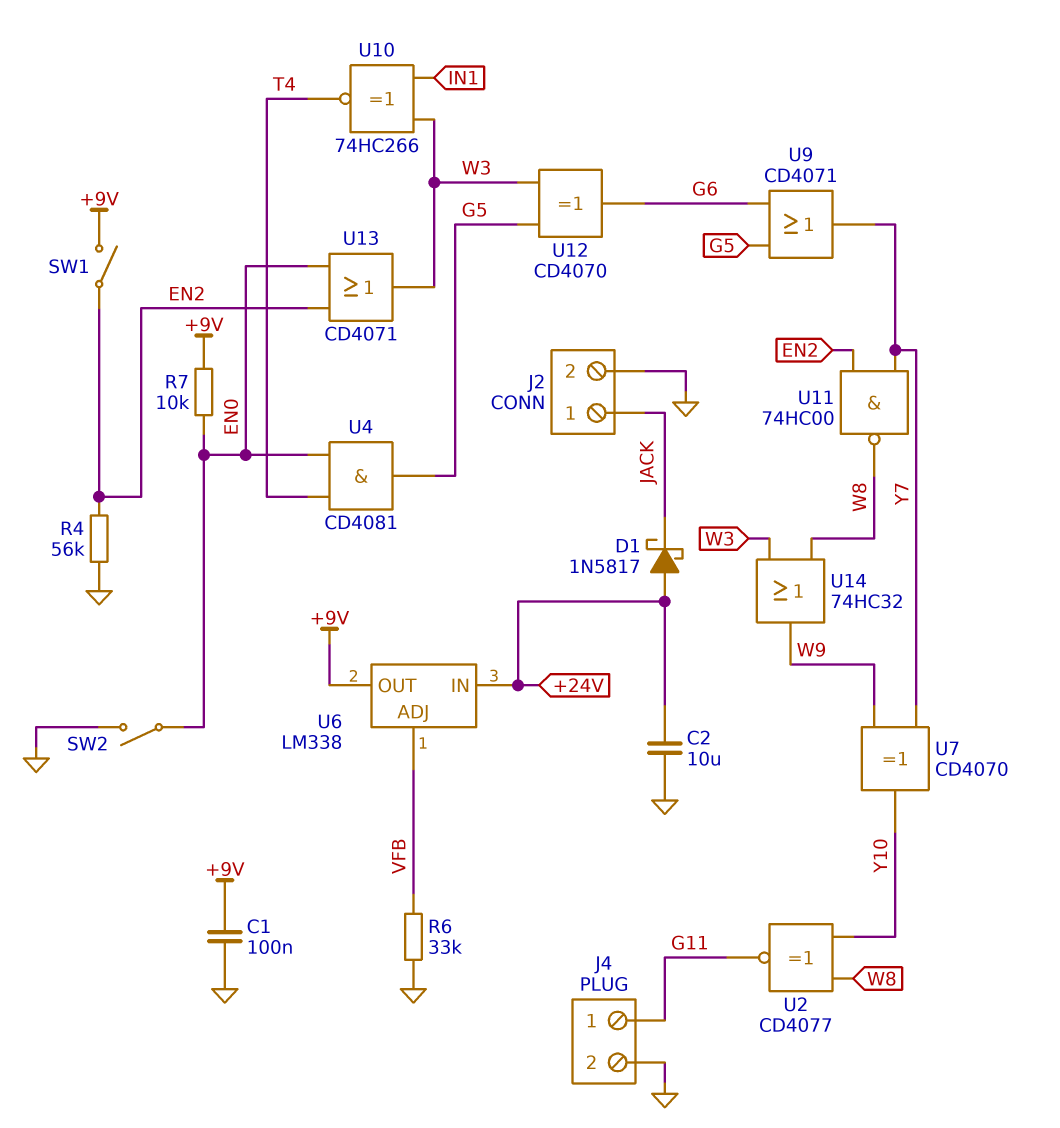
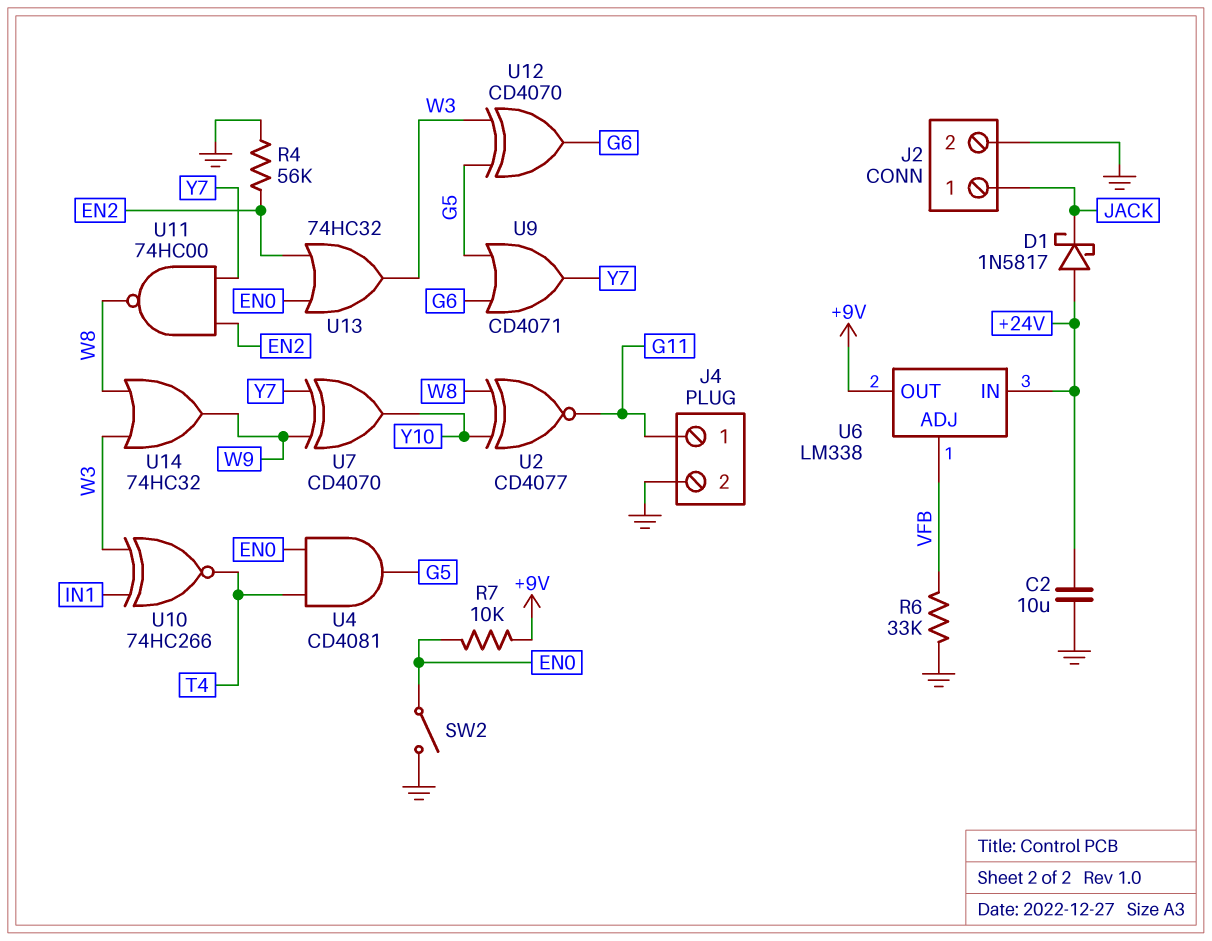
C1: 100nF (+9V, GND) -> none
SW1: switch (+9V, EN2) -> none
U13: OR CD4071 (in EN0, in EN2, out W3) -> OR 74HC32 (in EN0, in EN2, out W3)

